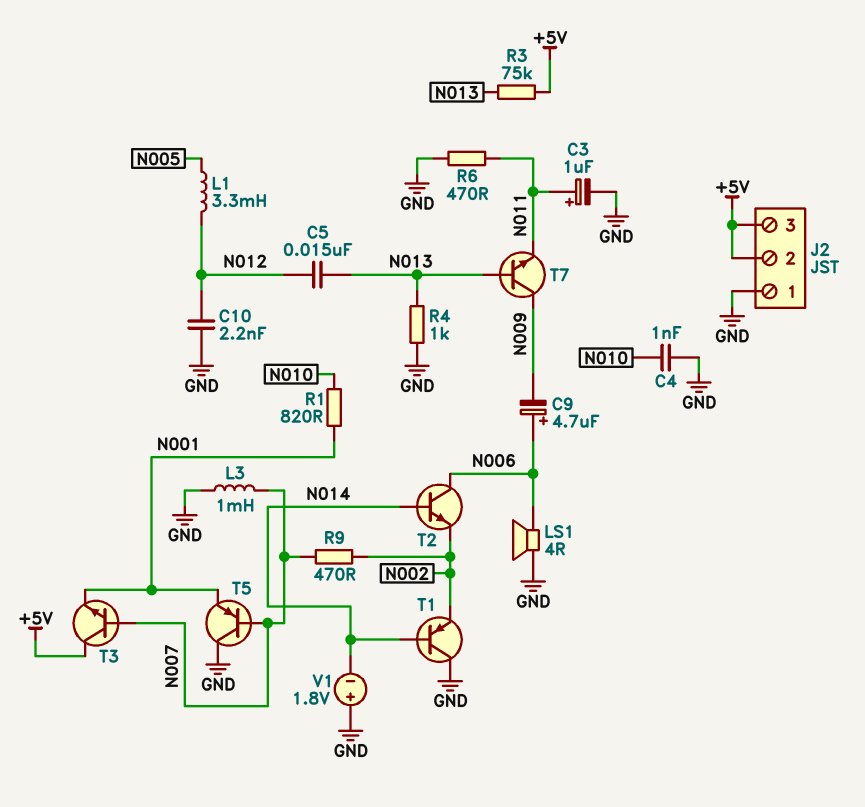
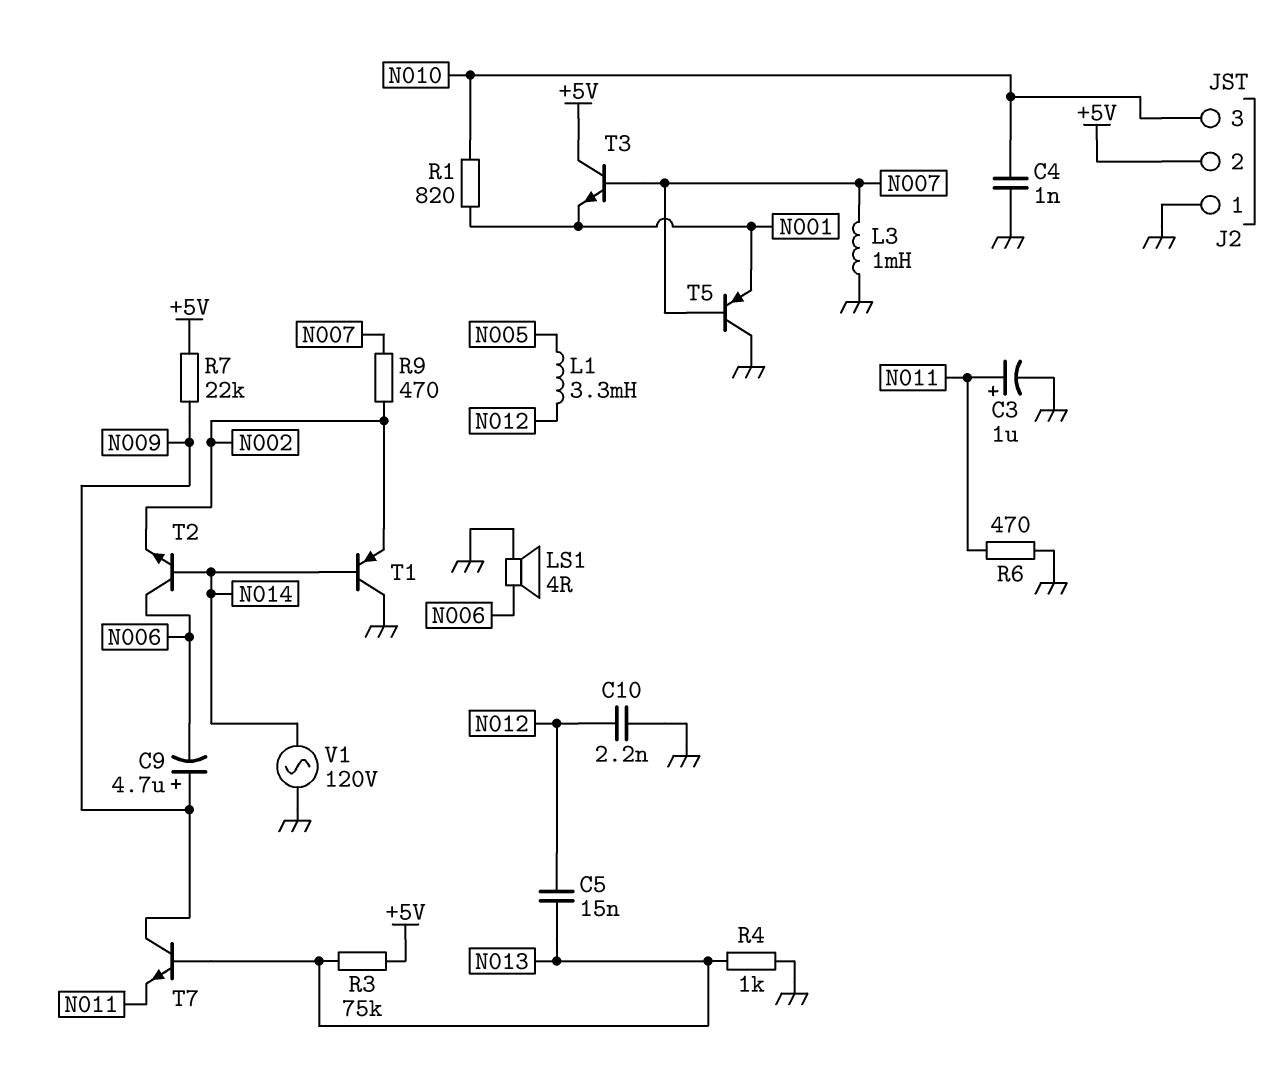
C9: 4.7uF (plus N006, minus N009) -> 4.7uF (plus N009, minus N006)
J2 pin 3: +5V -> N010
R7: none -> 22k (+5V, N009)
V1: 1.8V (plus GND, minus N014) -> AC 120V (GND, N014)

